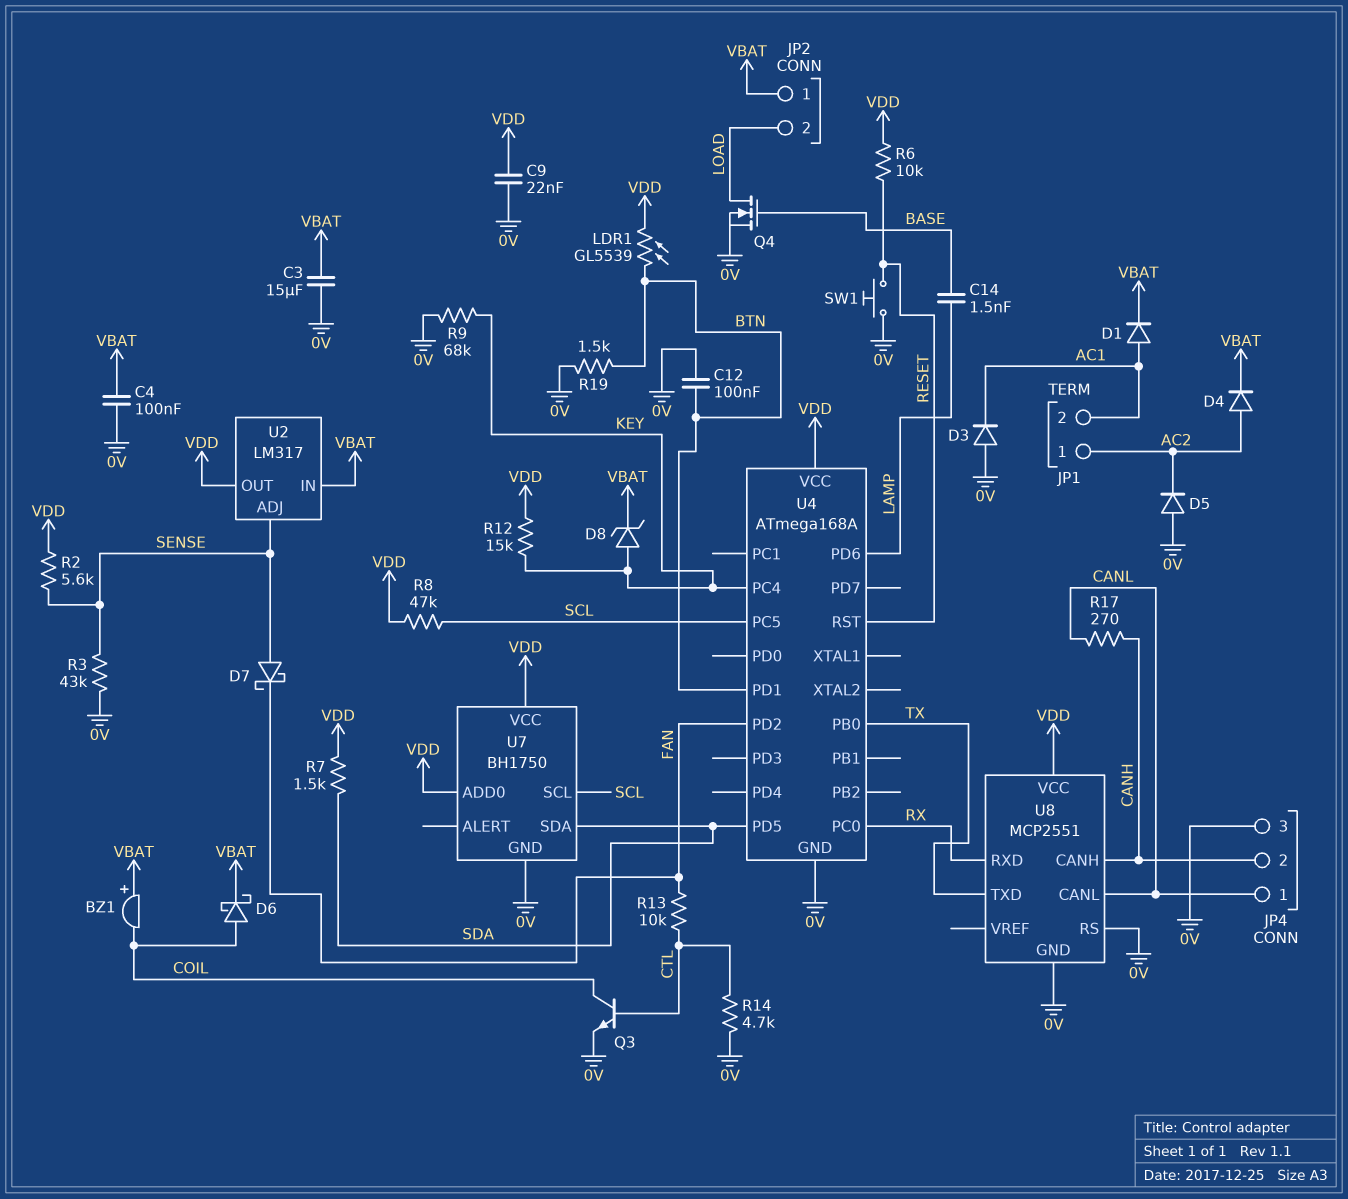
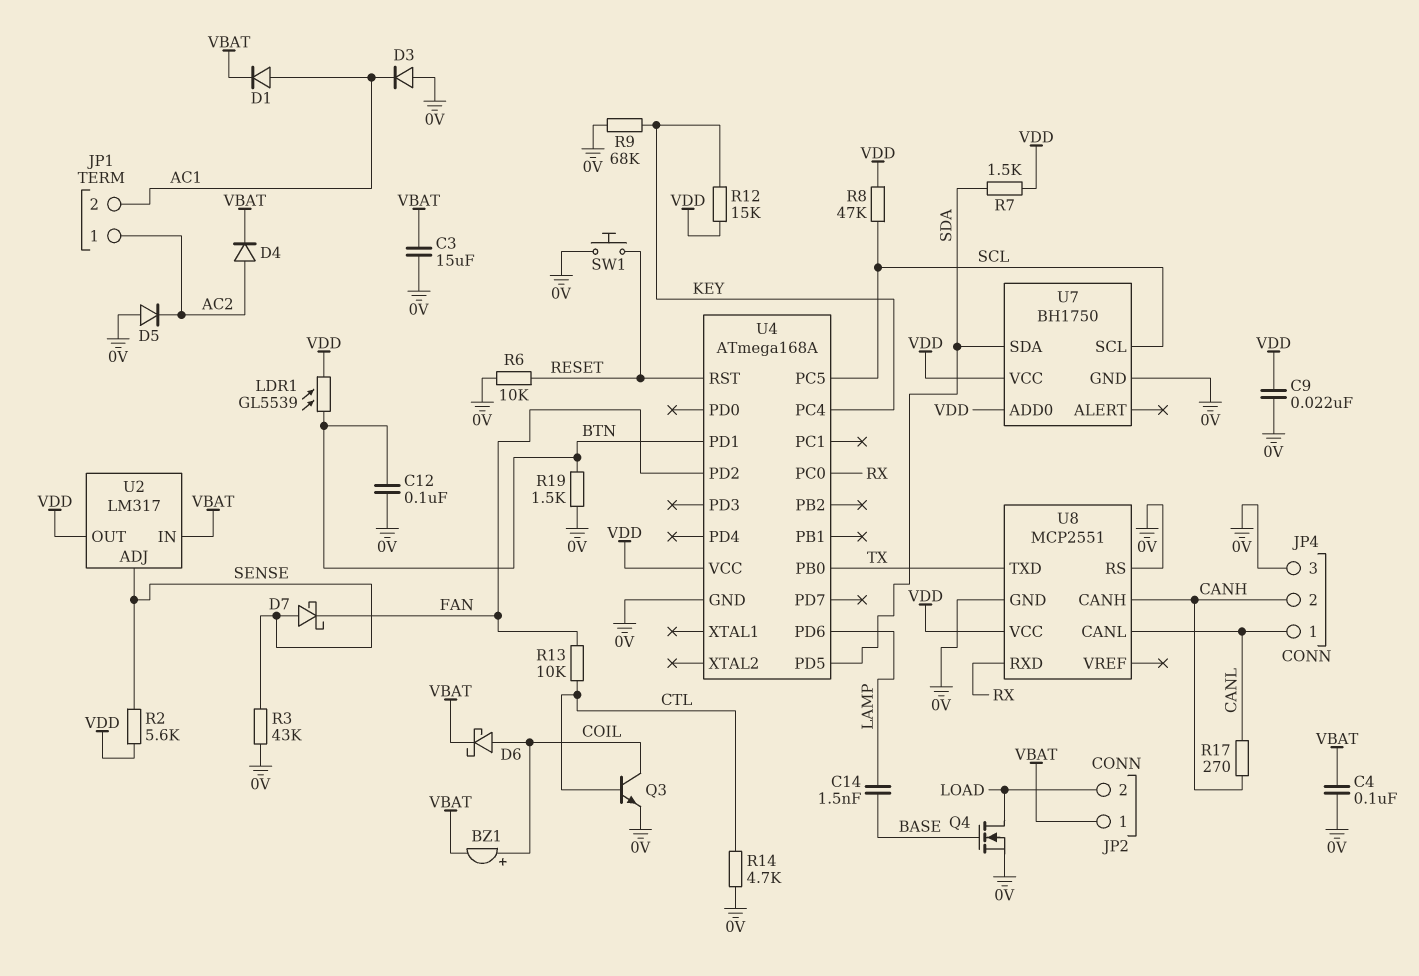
BZ1: buzzer (plus VBAT, minus COIL) -> buzzer (plus COIL, minus VBAT)
D8: zener (A KEY, K VBAT) -> none
R6: 10k (RESET, VDD) -> 10k (0V, RESET)

